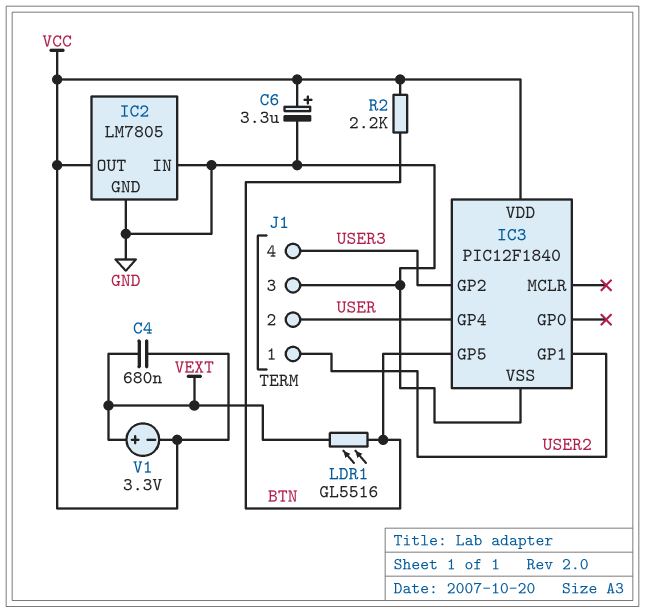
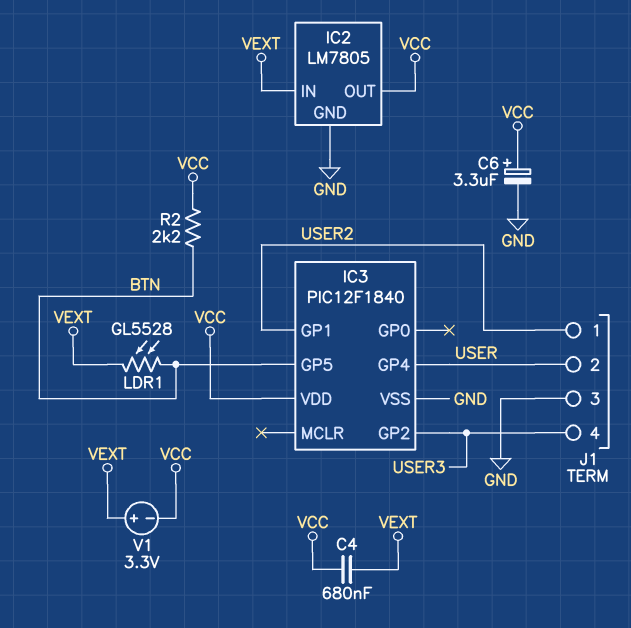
IC2 pin IN: GND -> VEXT
LDR1: GL5516 (BTN, VEXT) -> GL5528 (BTN, VEXT)

